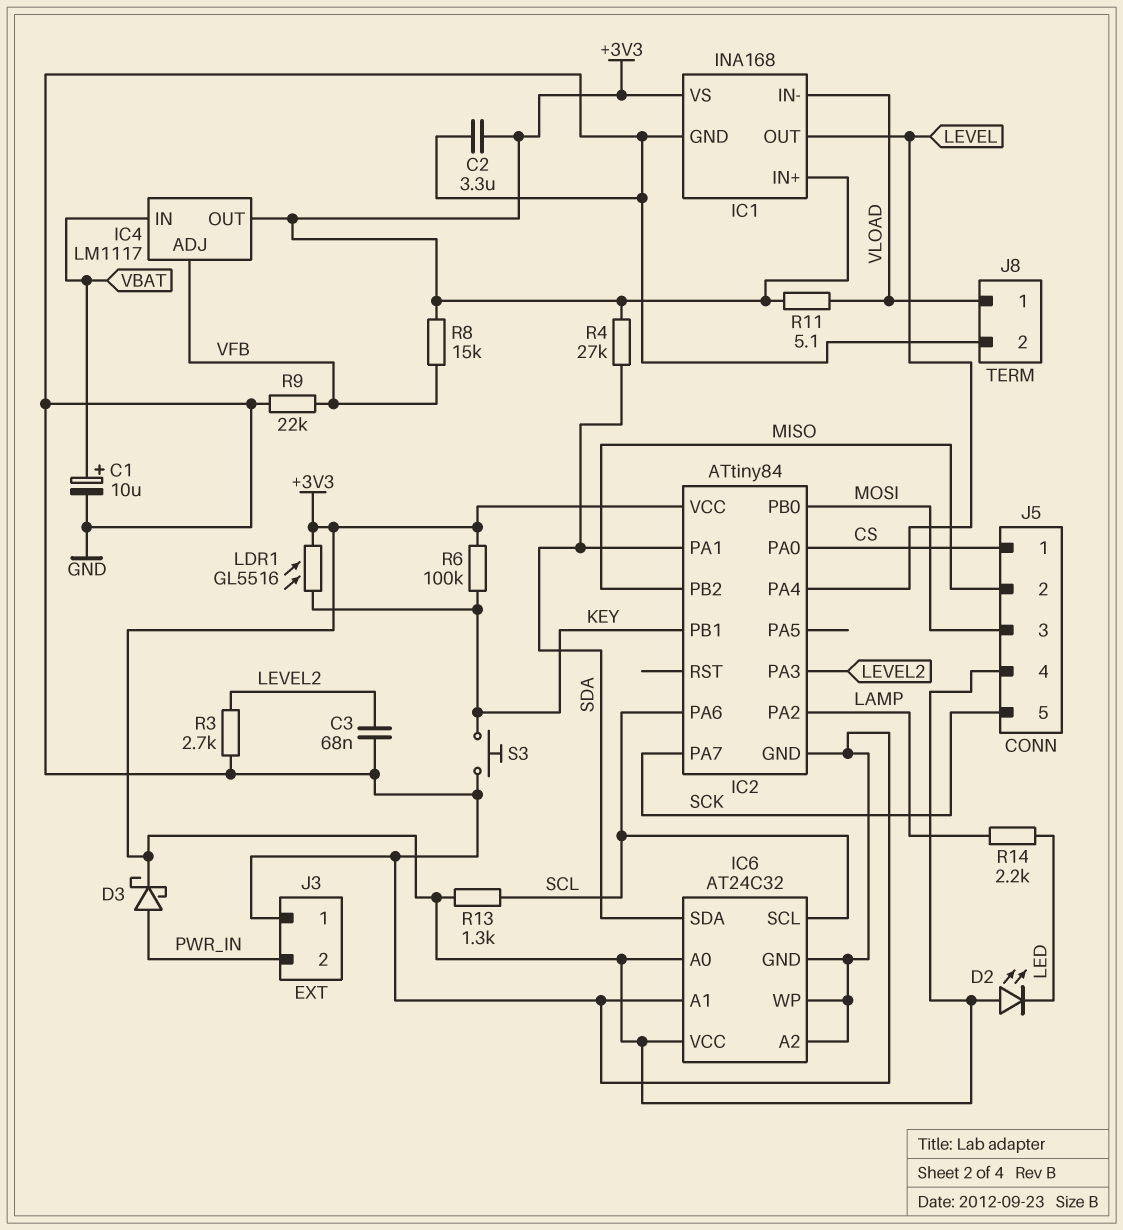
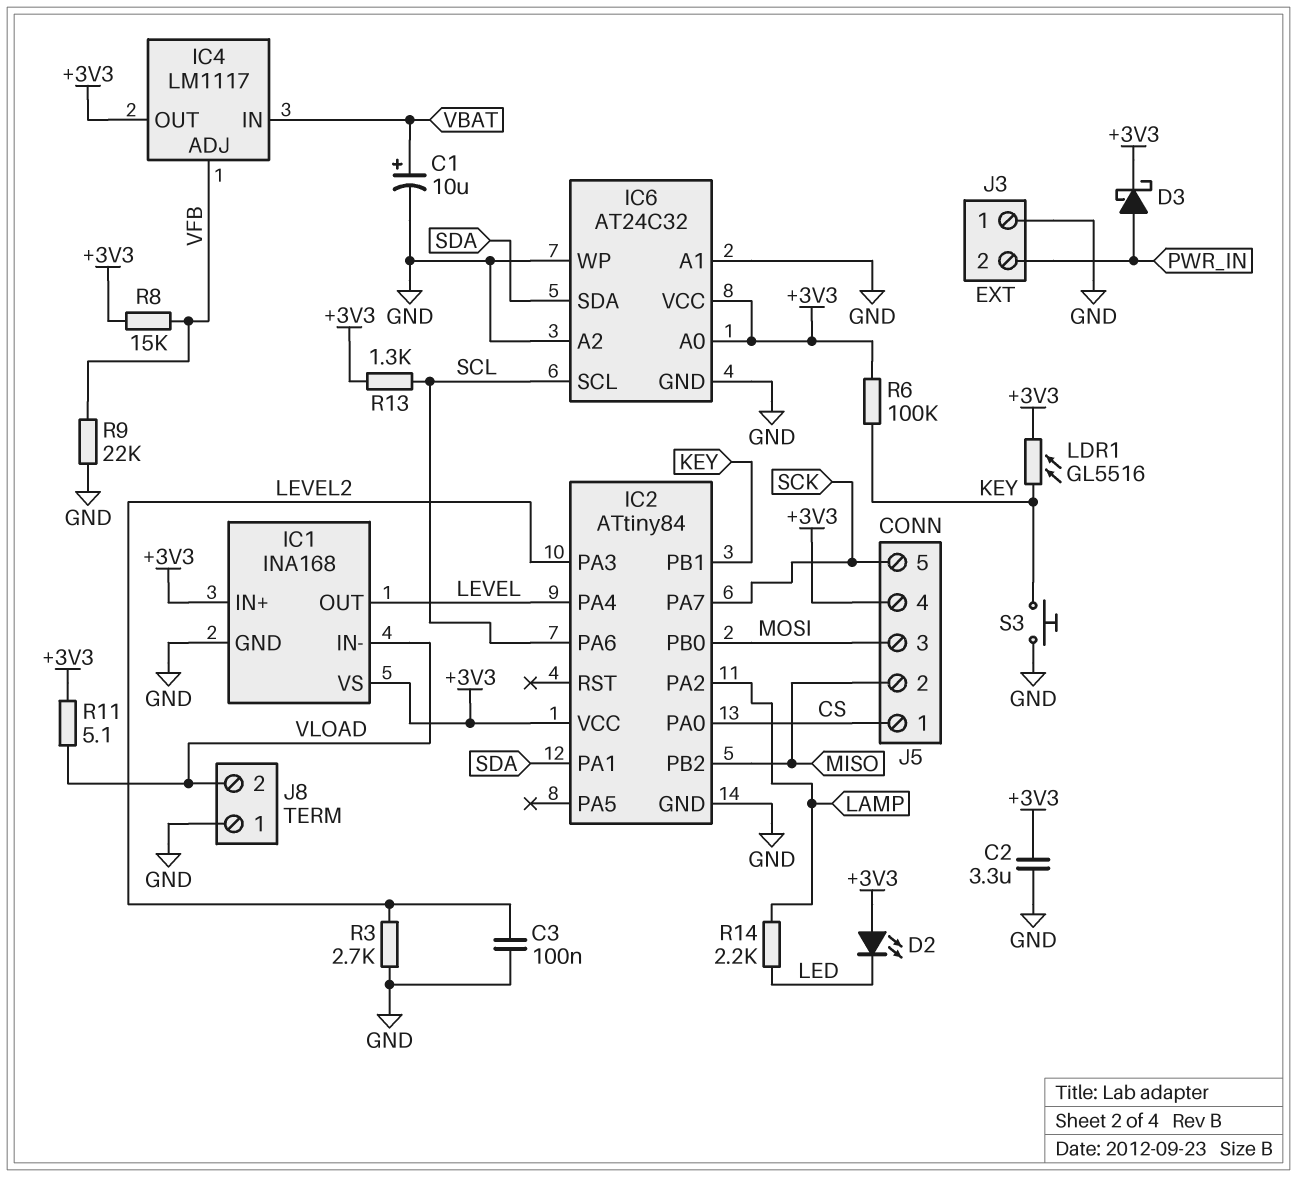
C3: 68nF (GND, LEVEL2) -> 100nF (GND, LEVEL2)
J8 pin 1: VLOAD -> GND
J8 pin 2: GND -> VLOAD
R4: 27k (+3V3, SDA) -> none

